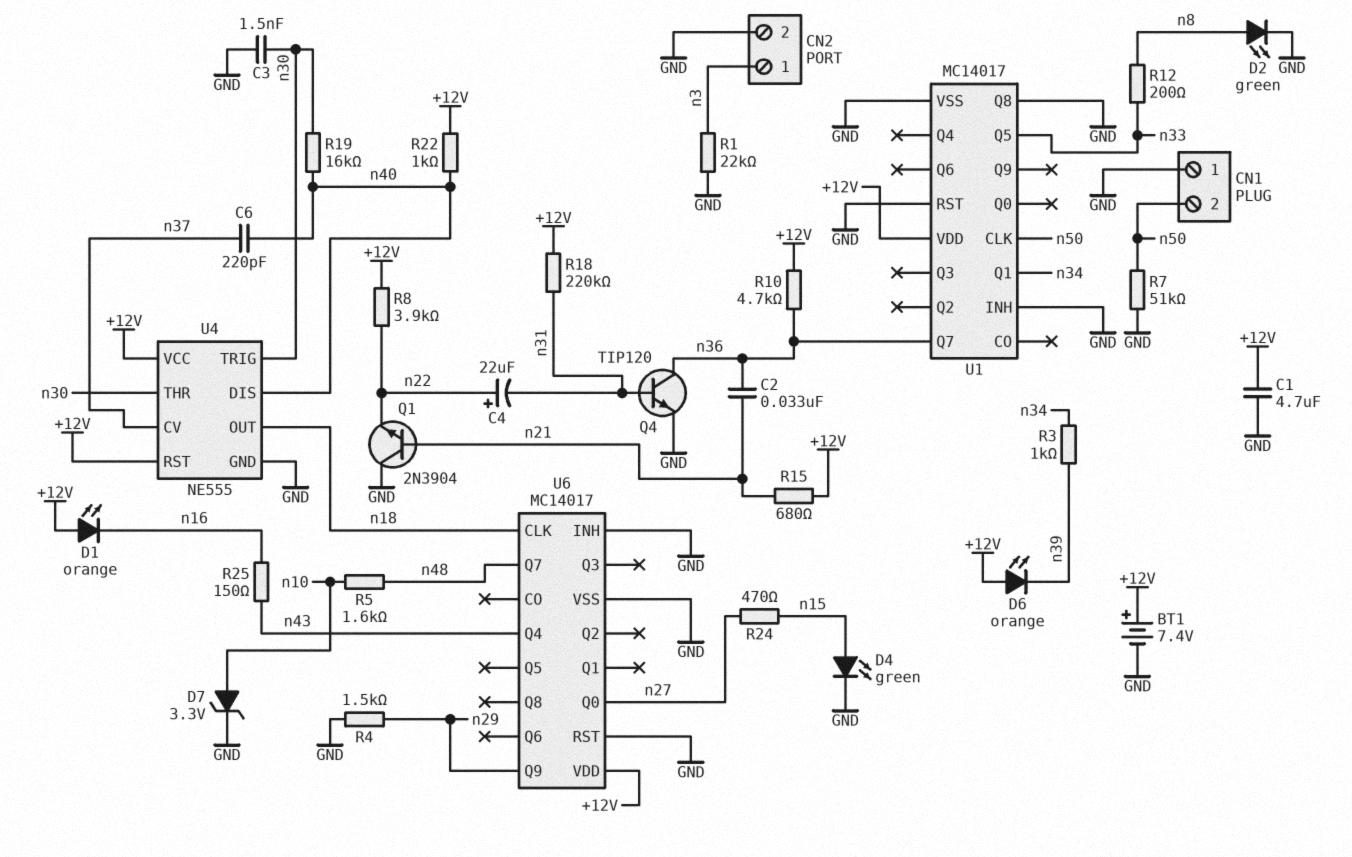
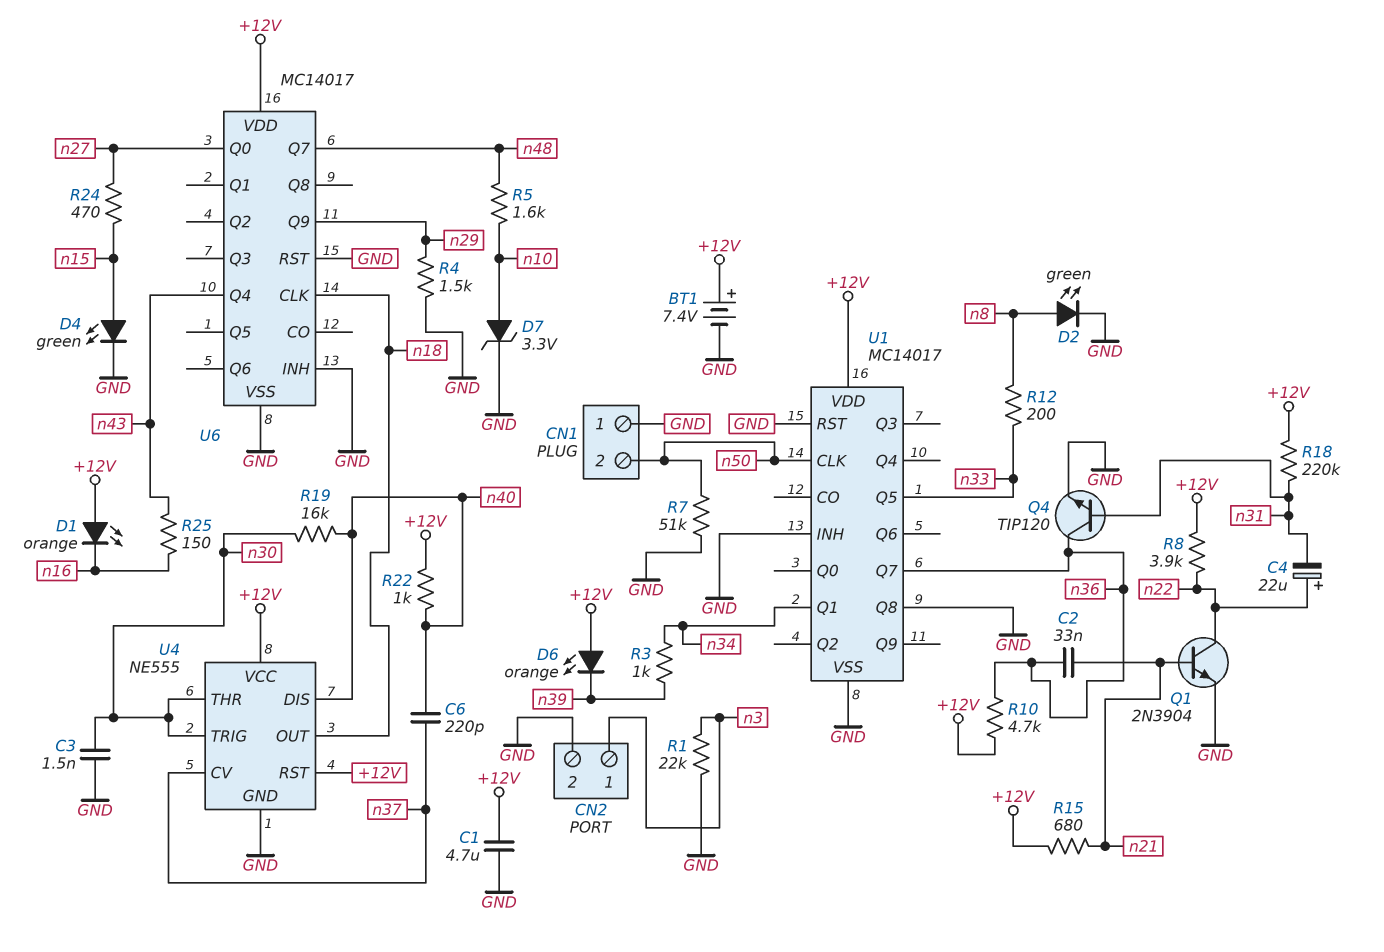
Q1: NPN 2N3904 (B n21, C GND, E n22) -> NPN 2N3904 (B n21, C n22, E GND)

